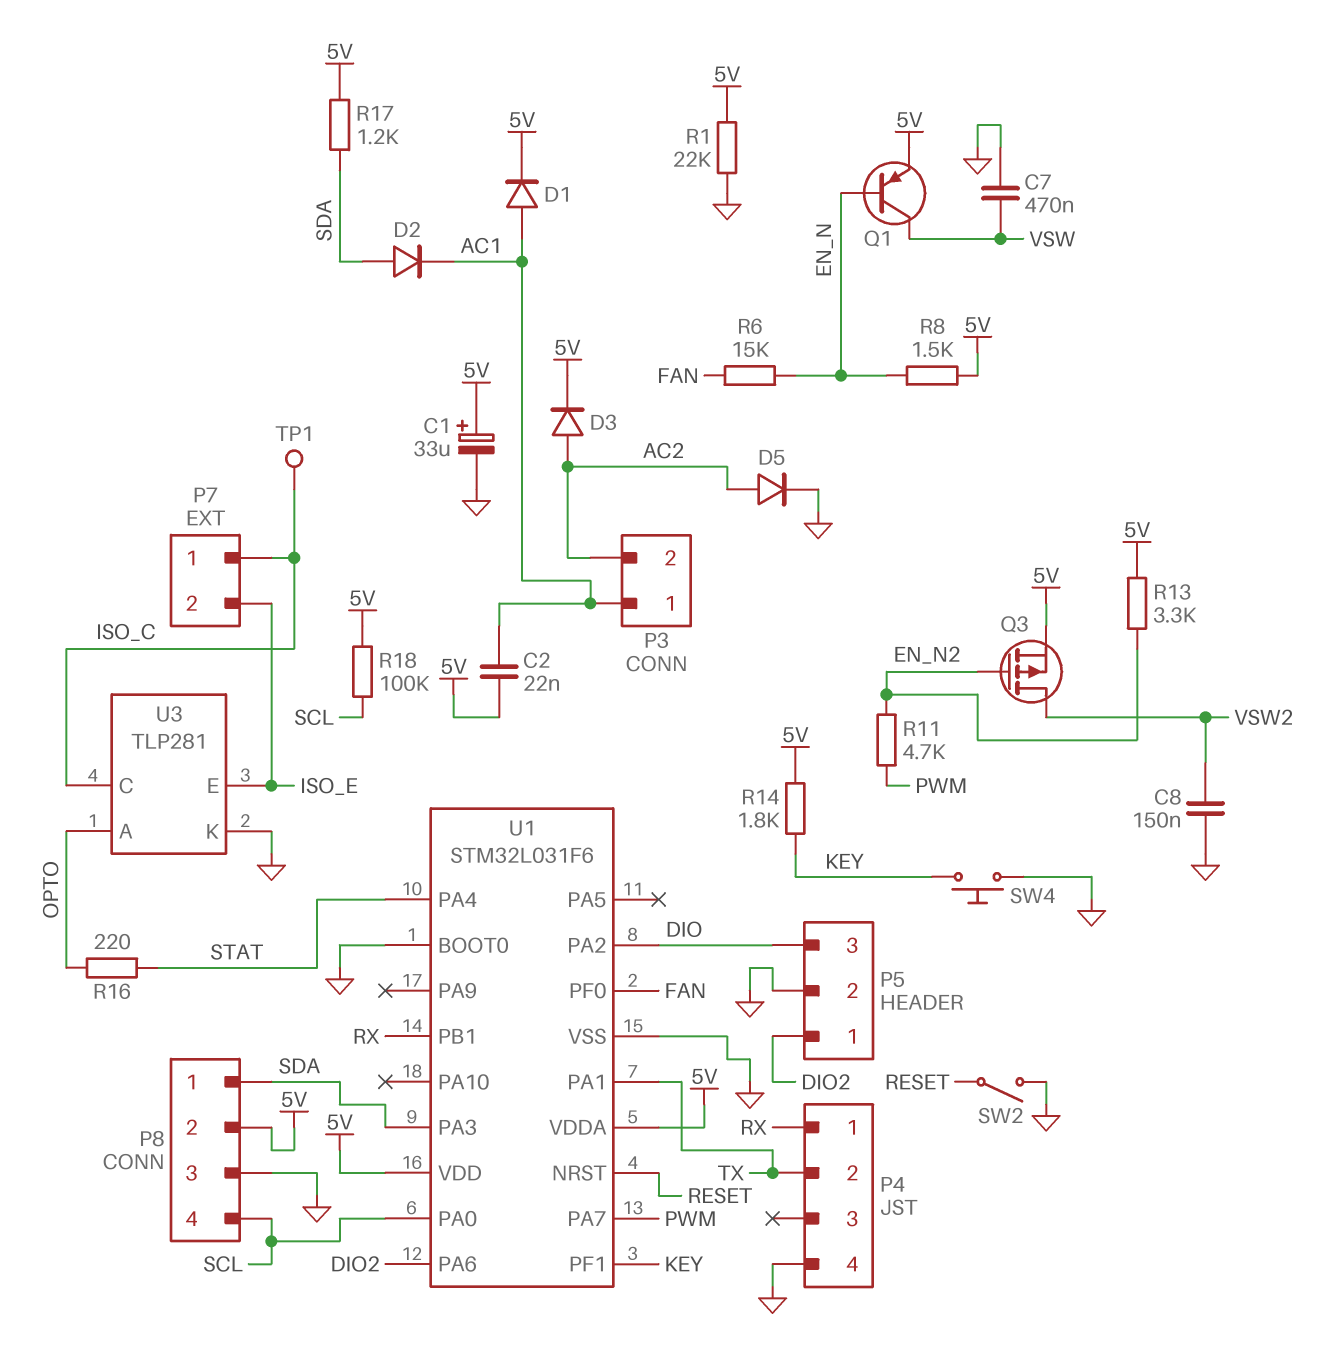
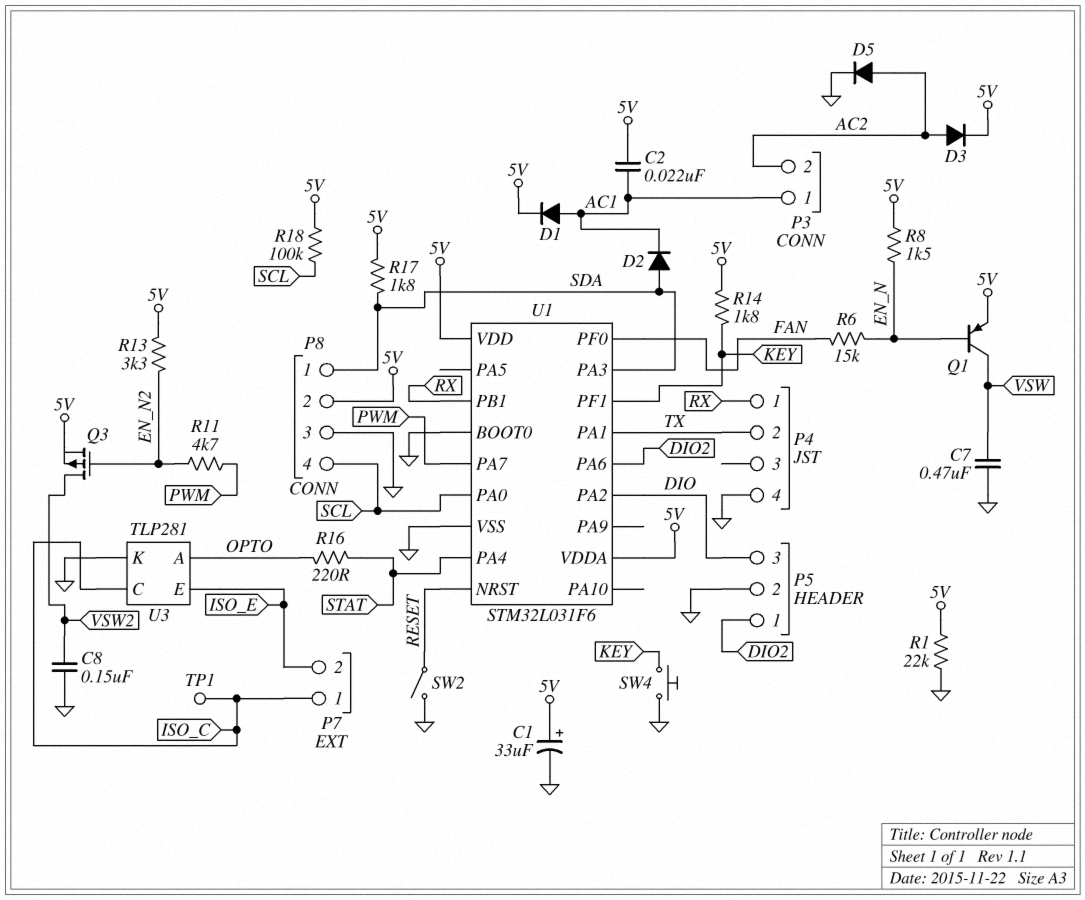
R17: 1.2k (5V, SDA) -> 1.8k (5V, SDA)

